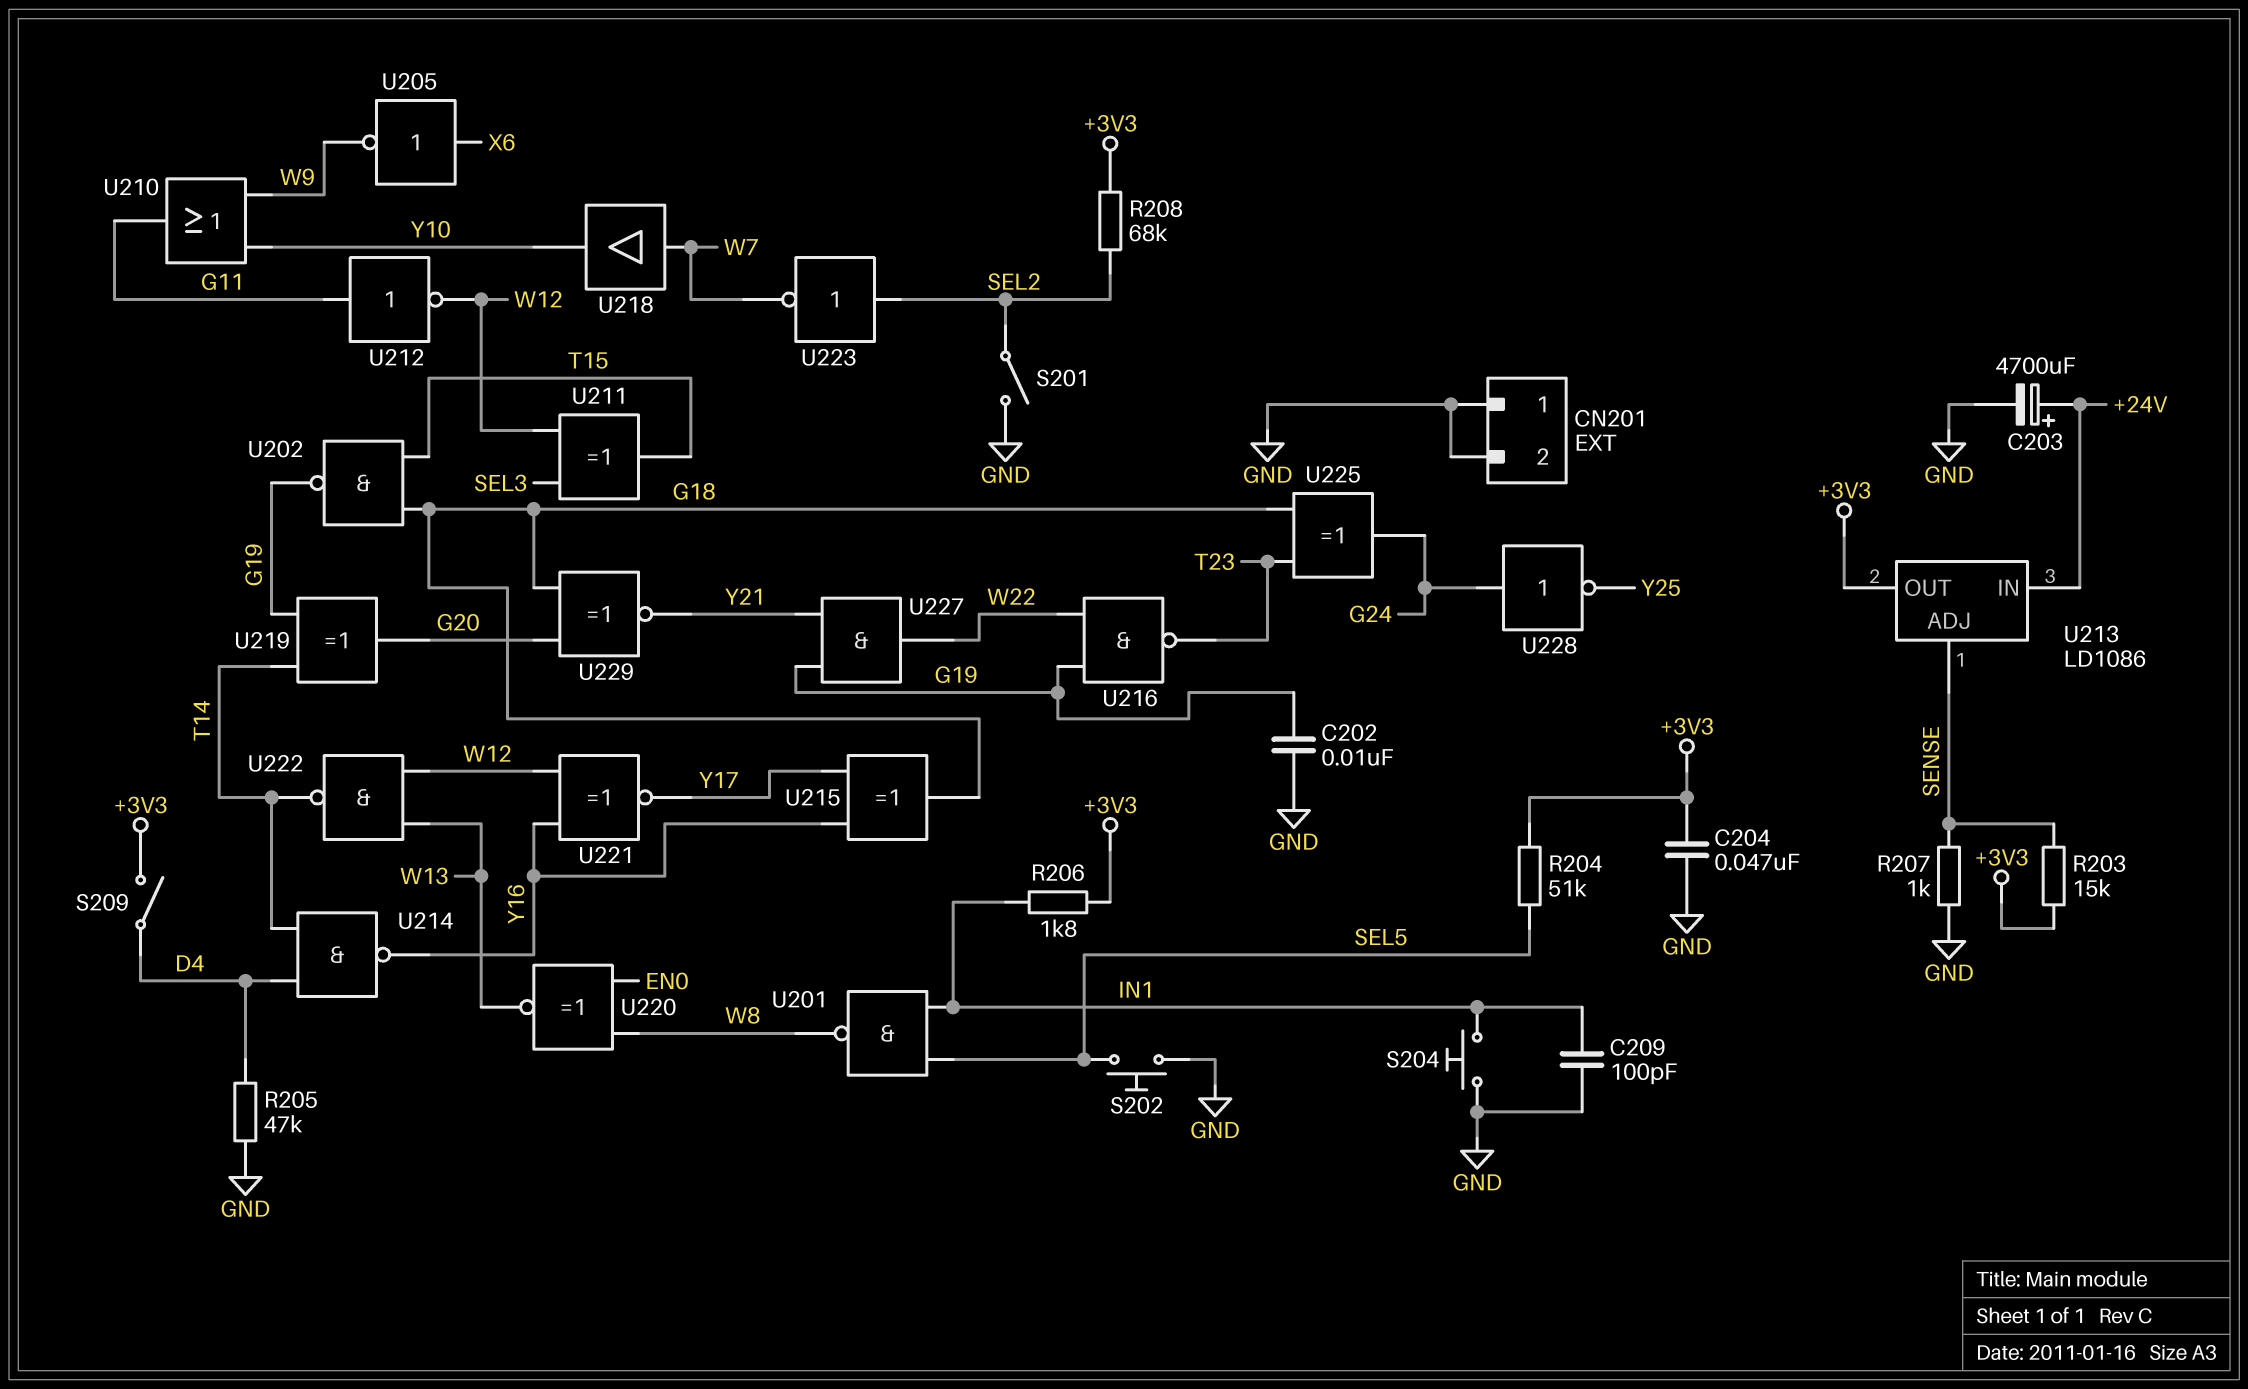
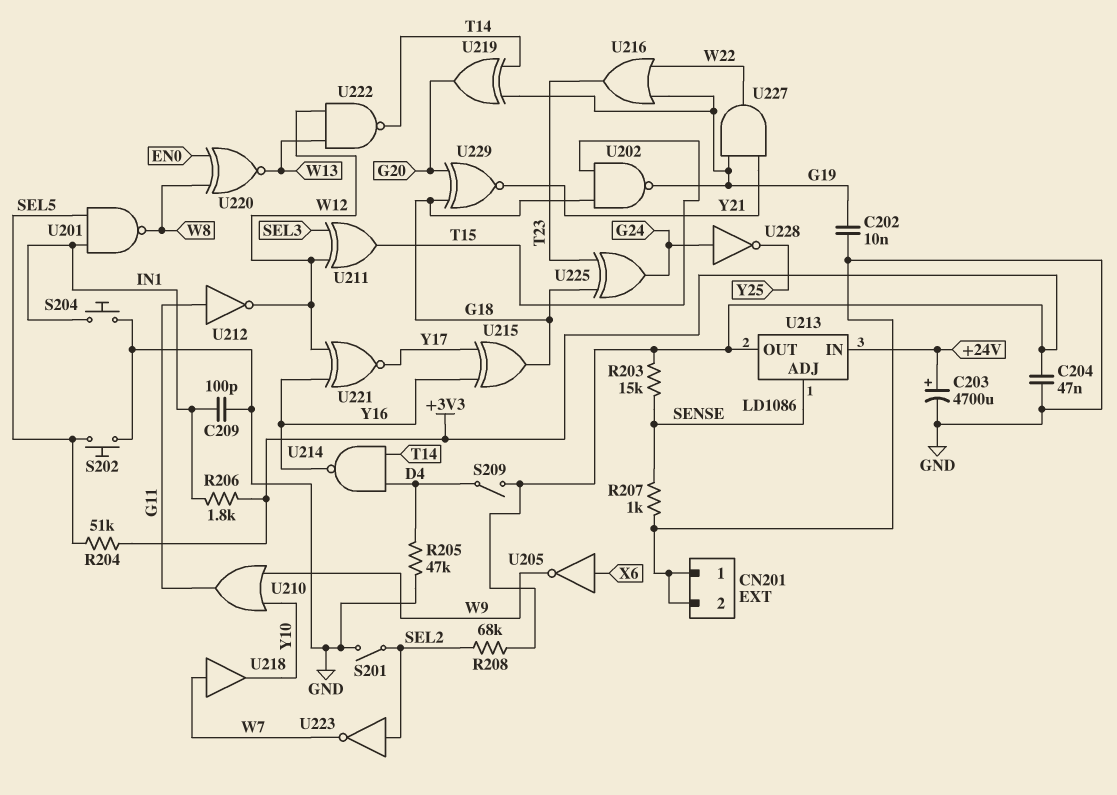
U216: NAND (in G19, in W22, out T23) -> OR (in G19, in W22, out T23)

